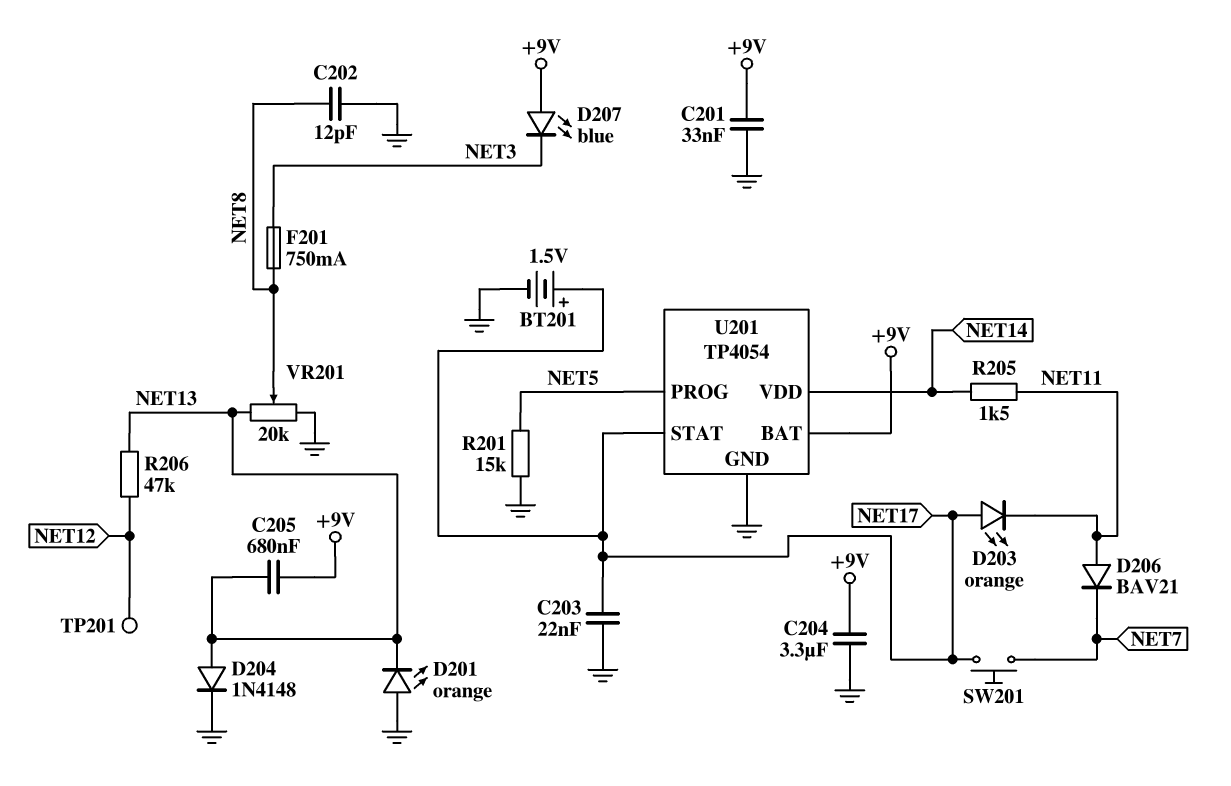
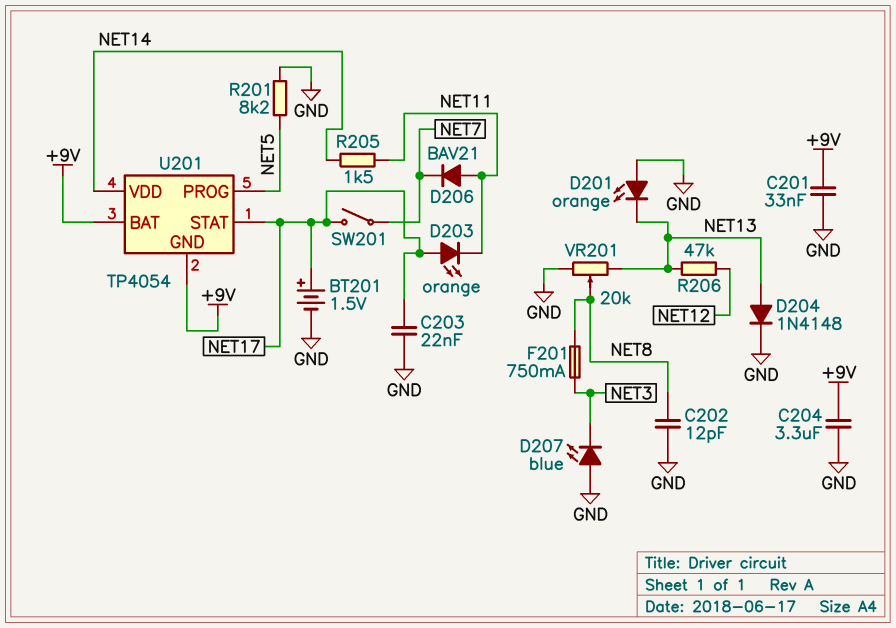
C205: 680nF (+9V, NET13) -> none
D207: LED blue (A +9V, K NET3) -> LED blue (A GND, K NET3)
R201: 15k (GND, NET5) -> 8.2k (GND, NET5)
SW201: button (NET7, NET17) -> switch (NET7, NET17)
TP201: test point (NET12) -> none
U201 pin GND: GND -> +9V

